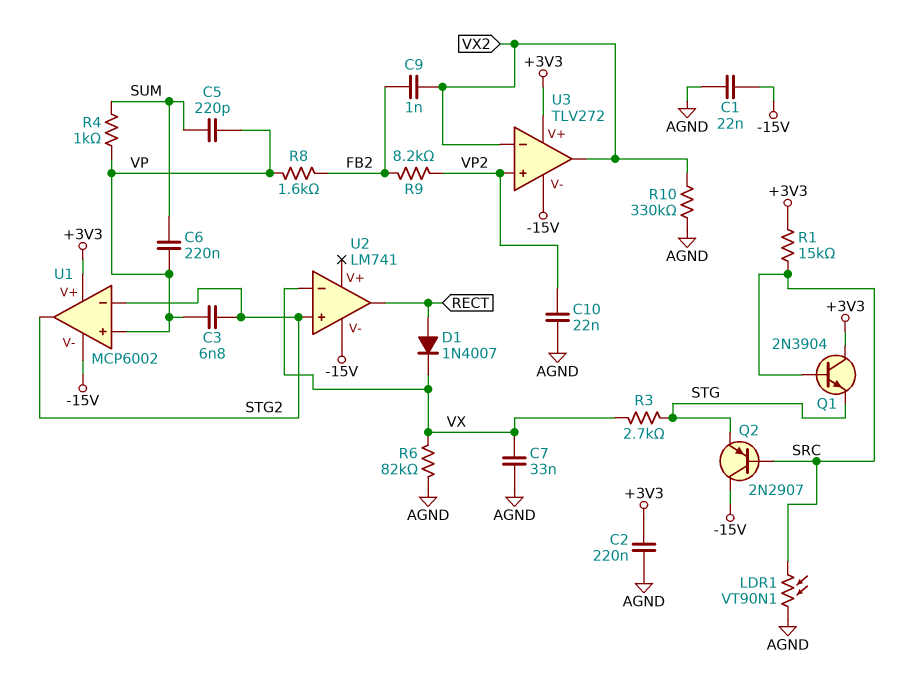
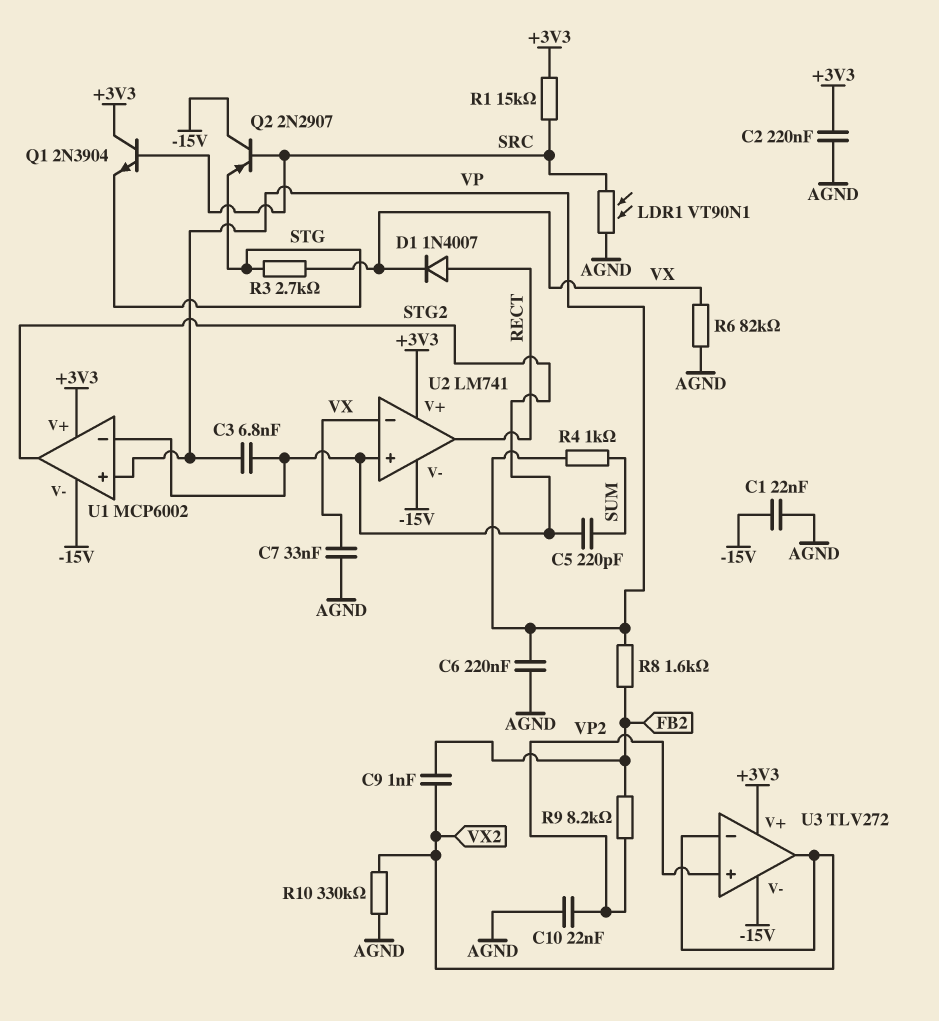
C5: 220pF (SUM, VP) -> 220pF (STG2, SUM)
C6: 220nF (SUM, VP) -> 220nF (AGND, VP)
U2 pin V+: none -> +3V3

